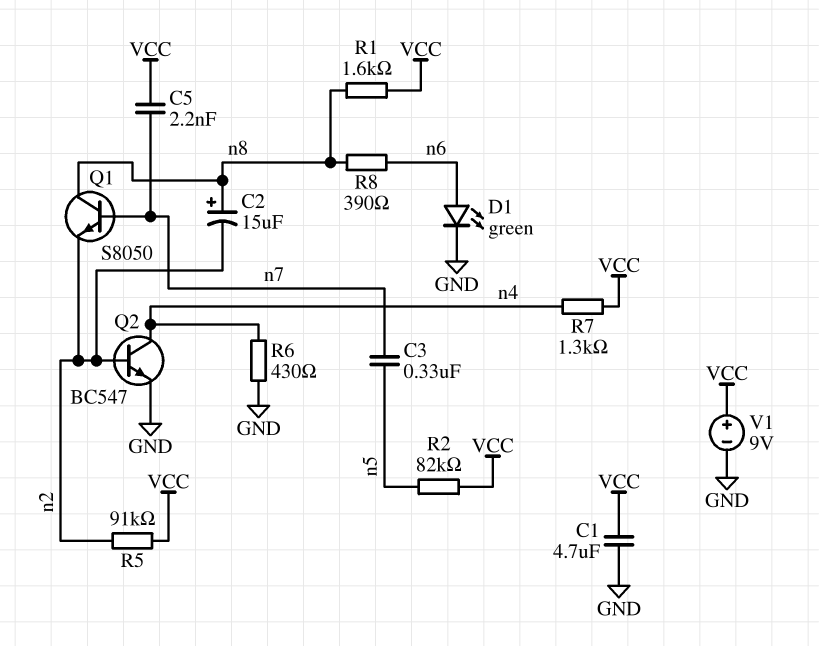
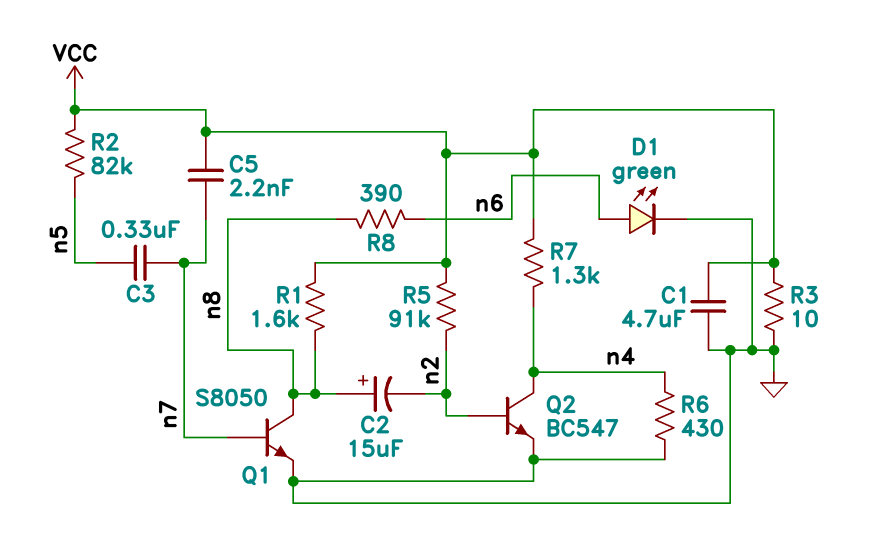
Q1: NPN S8050 (B n7, C n8, E n2) -> NPN S8050 (B n7, C n8, E GND)
R3: none -> 10 (GND, VCC)
V1: 9V (plus VCC, minus GND) -> none

